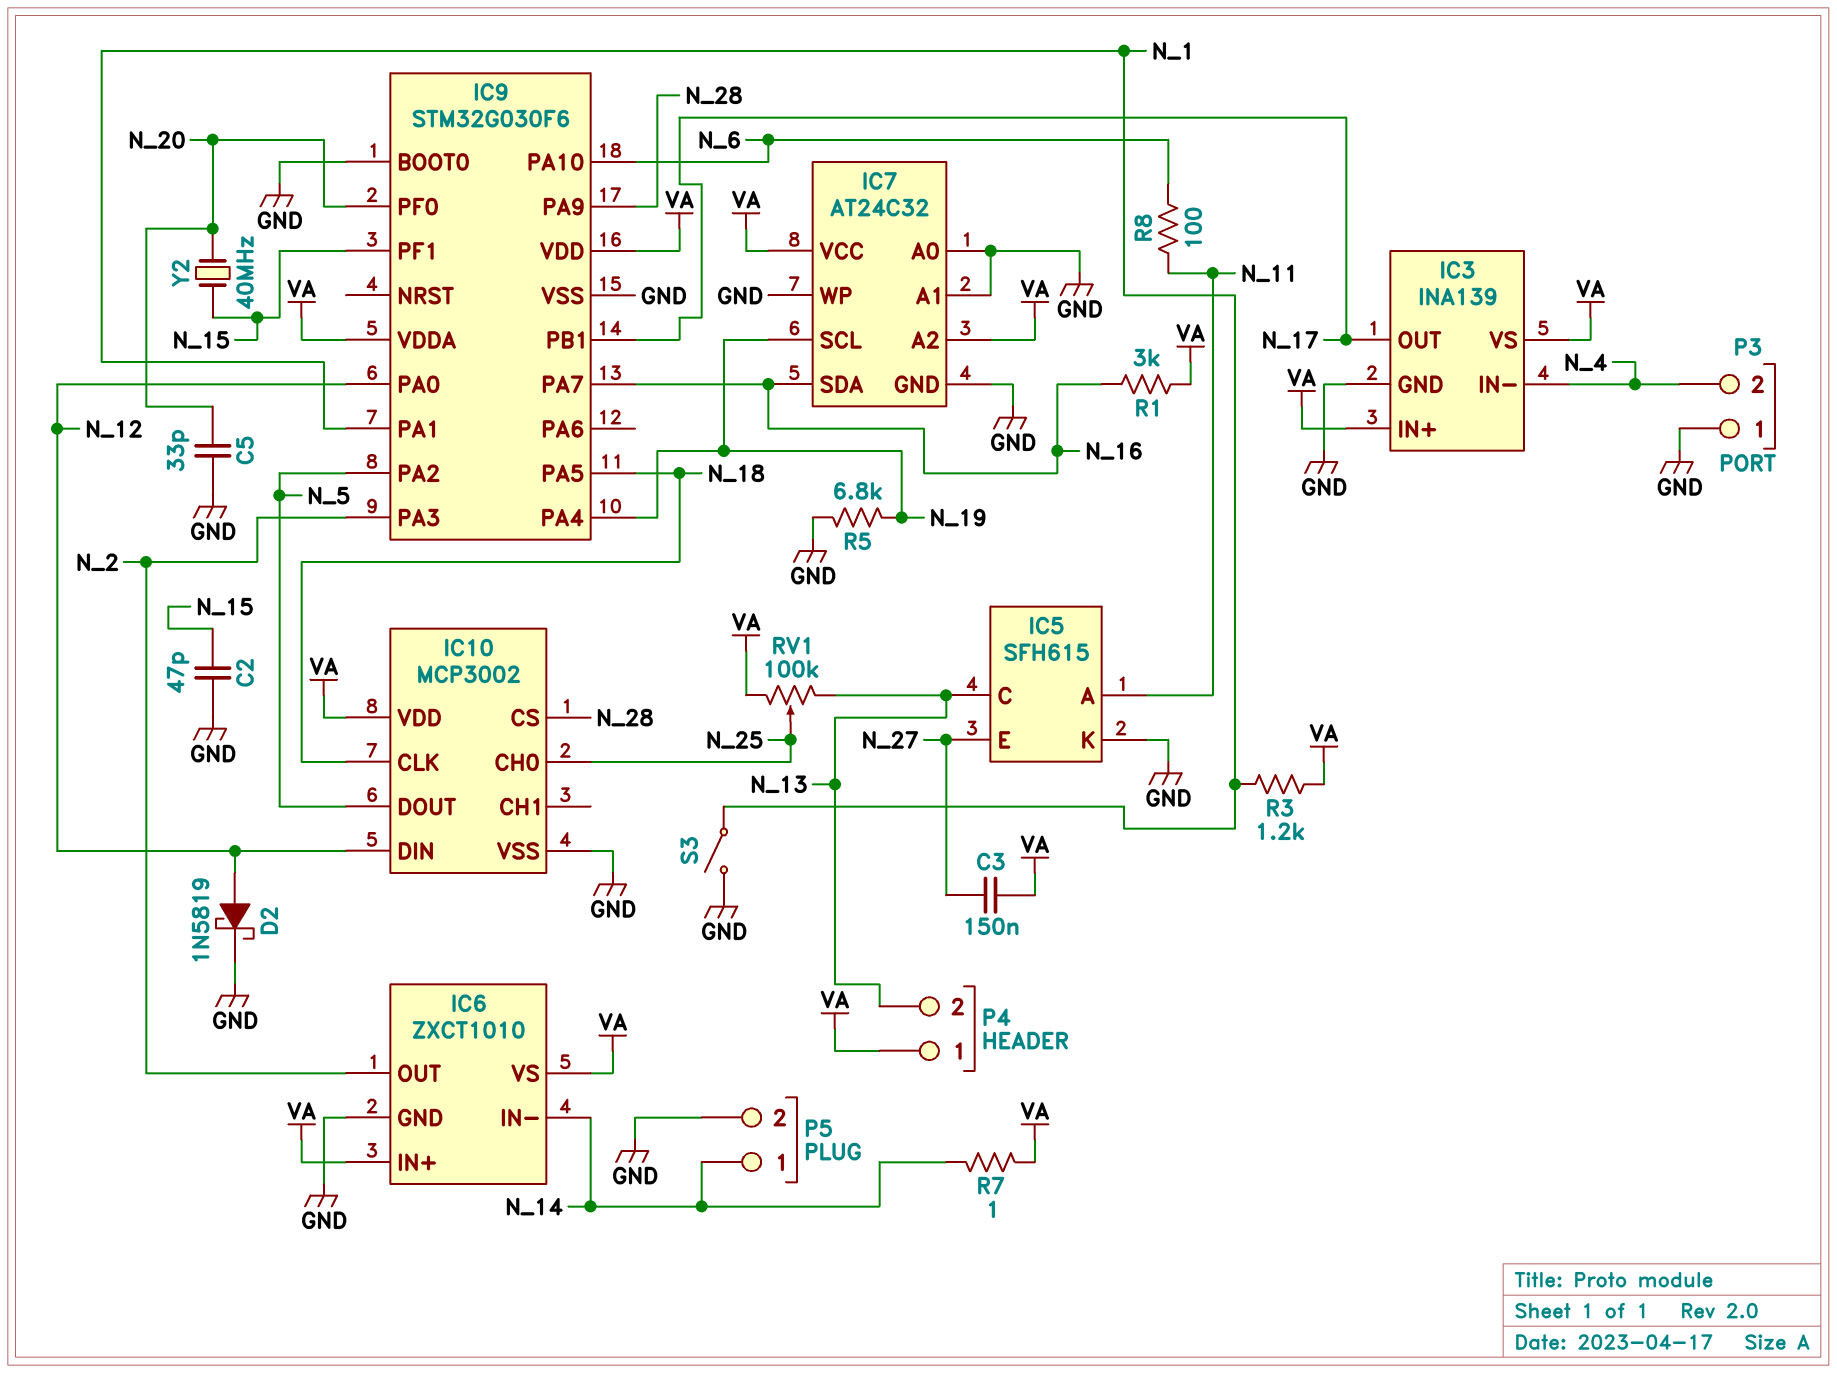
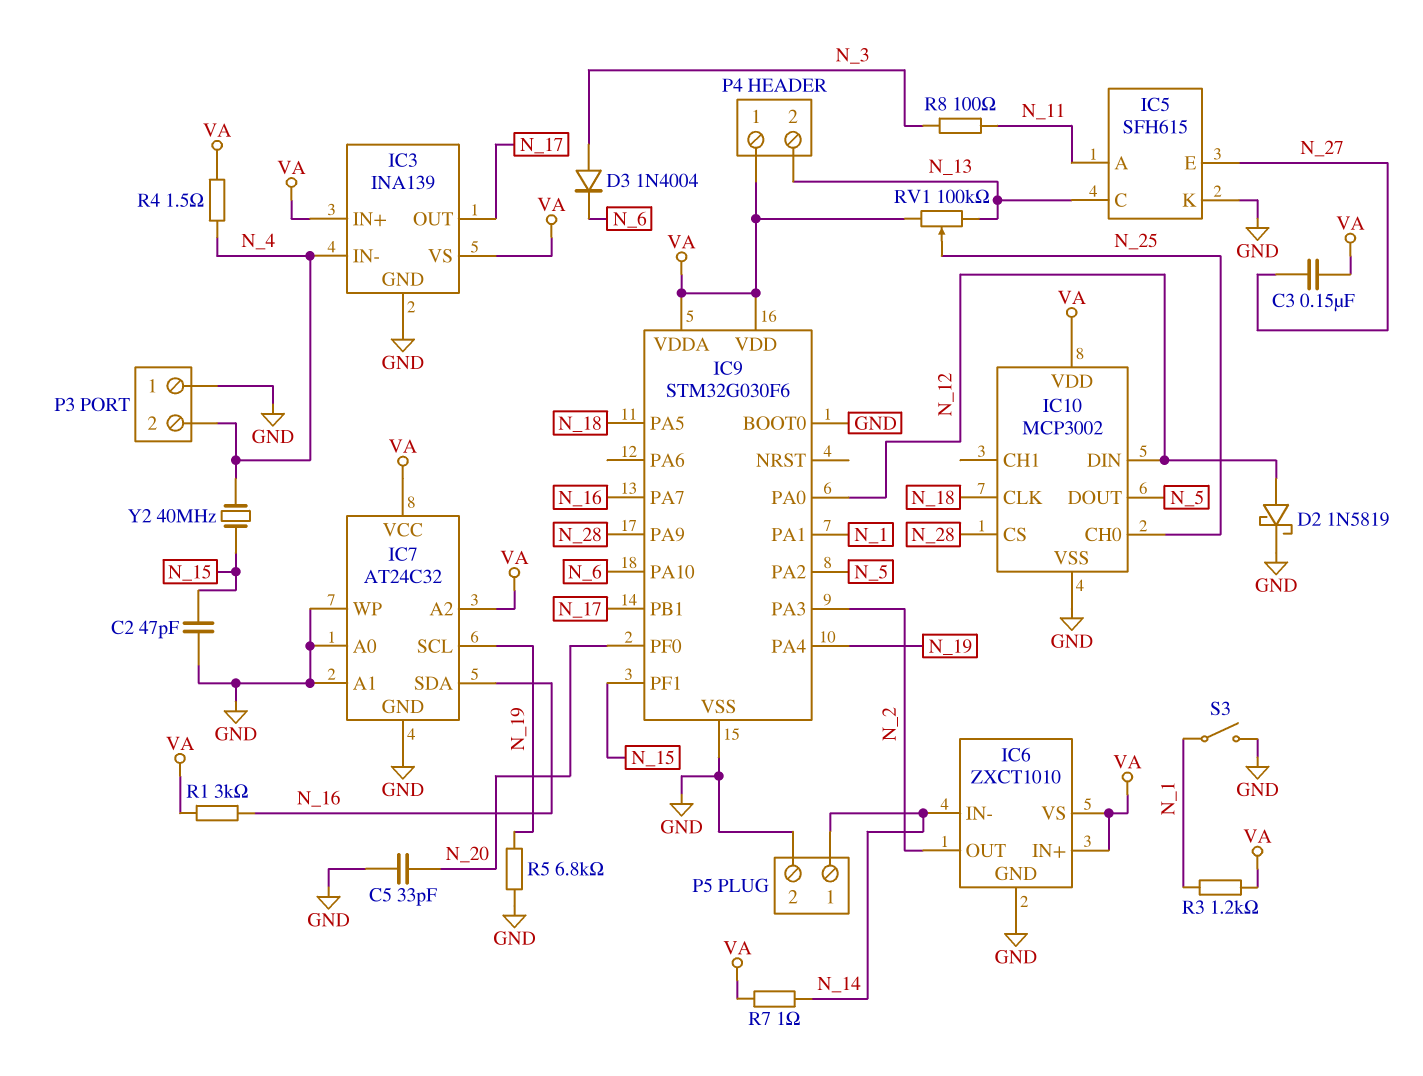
D3: none -> diode 1N4004 (A N_3, K N_6)
R4: none -> 1.5 (N_4, VA)
R8: 100 (N_6, N_11) -> 100 (N_3, N_11)
Y2: 40MHz (N_15, N_20) -> 40MHz (N_4, N_15)

